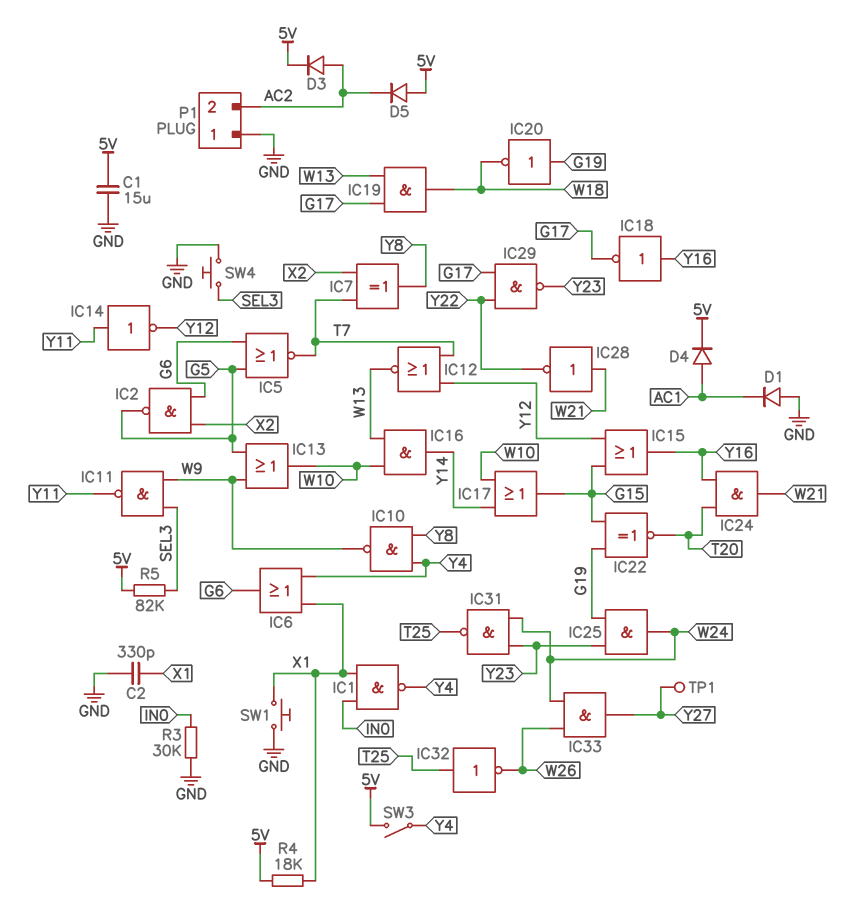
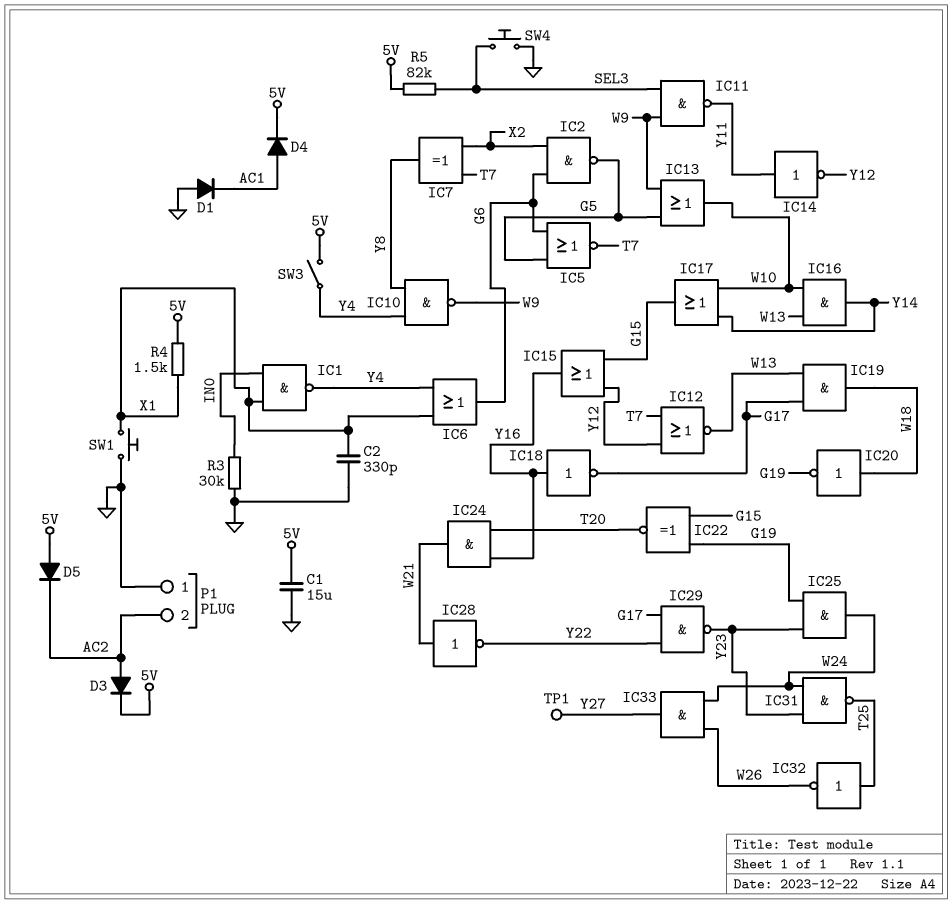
IC20: NOT (in G19, out W18) -> NOT (in W18, out G19)
R4: 18k (5V, X1) -> 1.5k (5V, X1)

